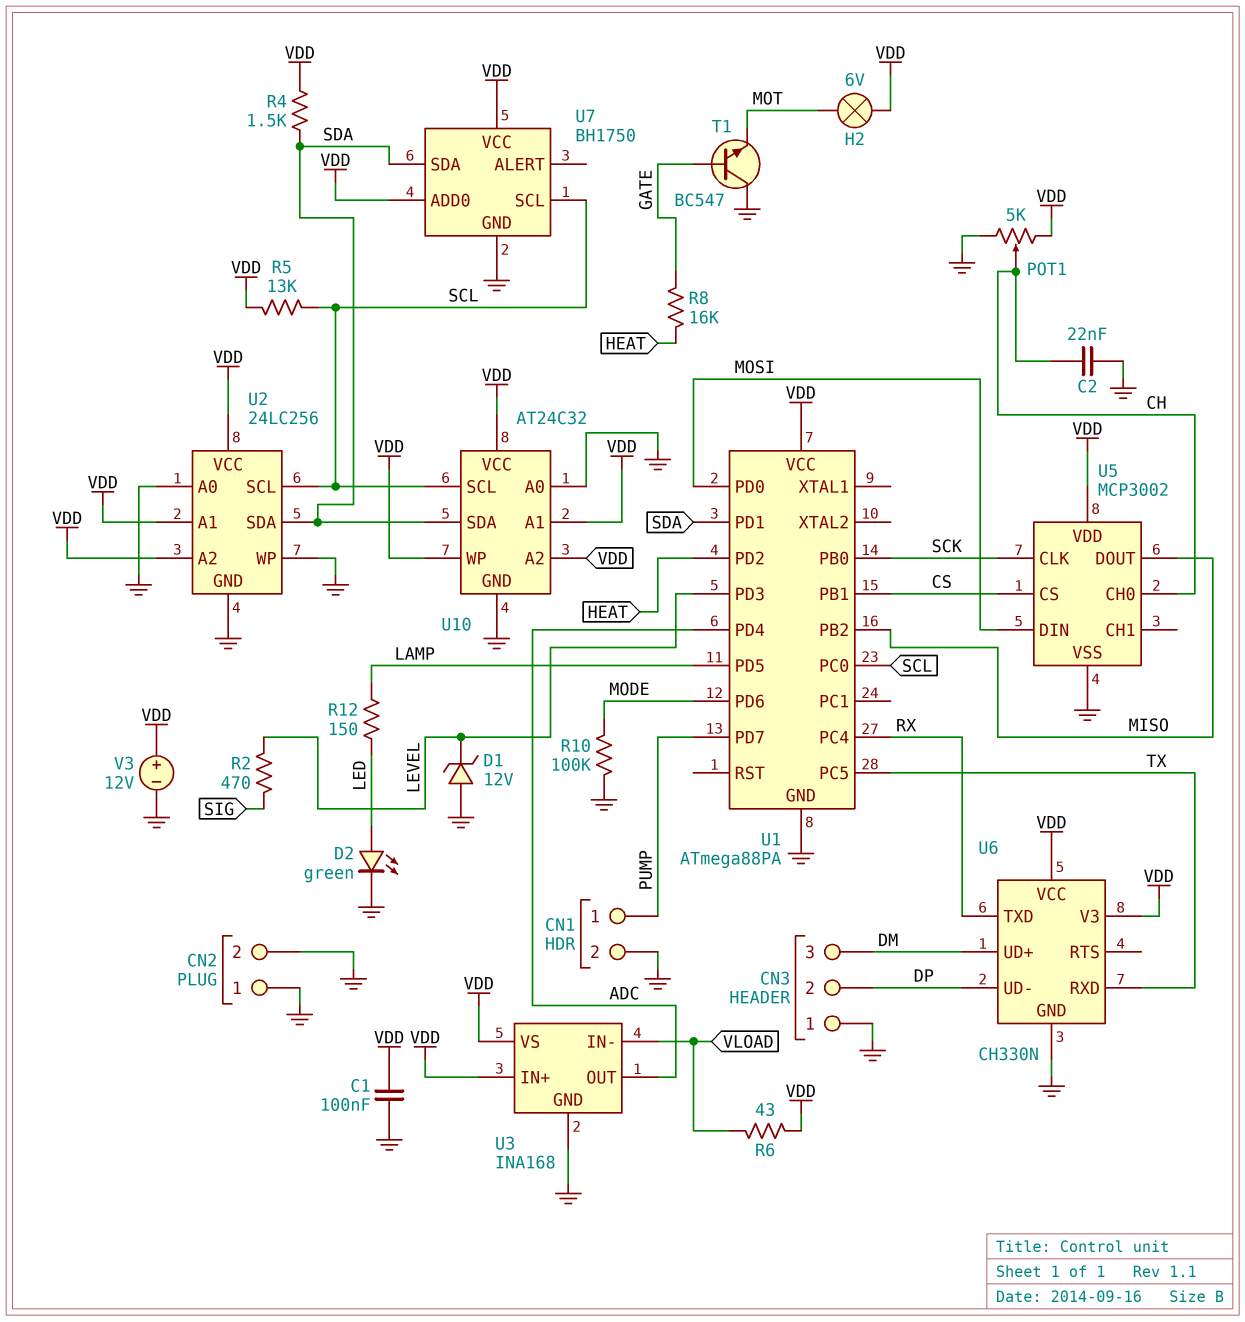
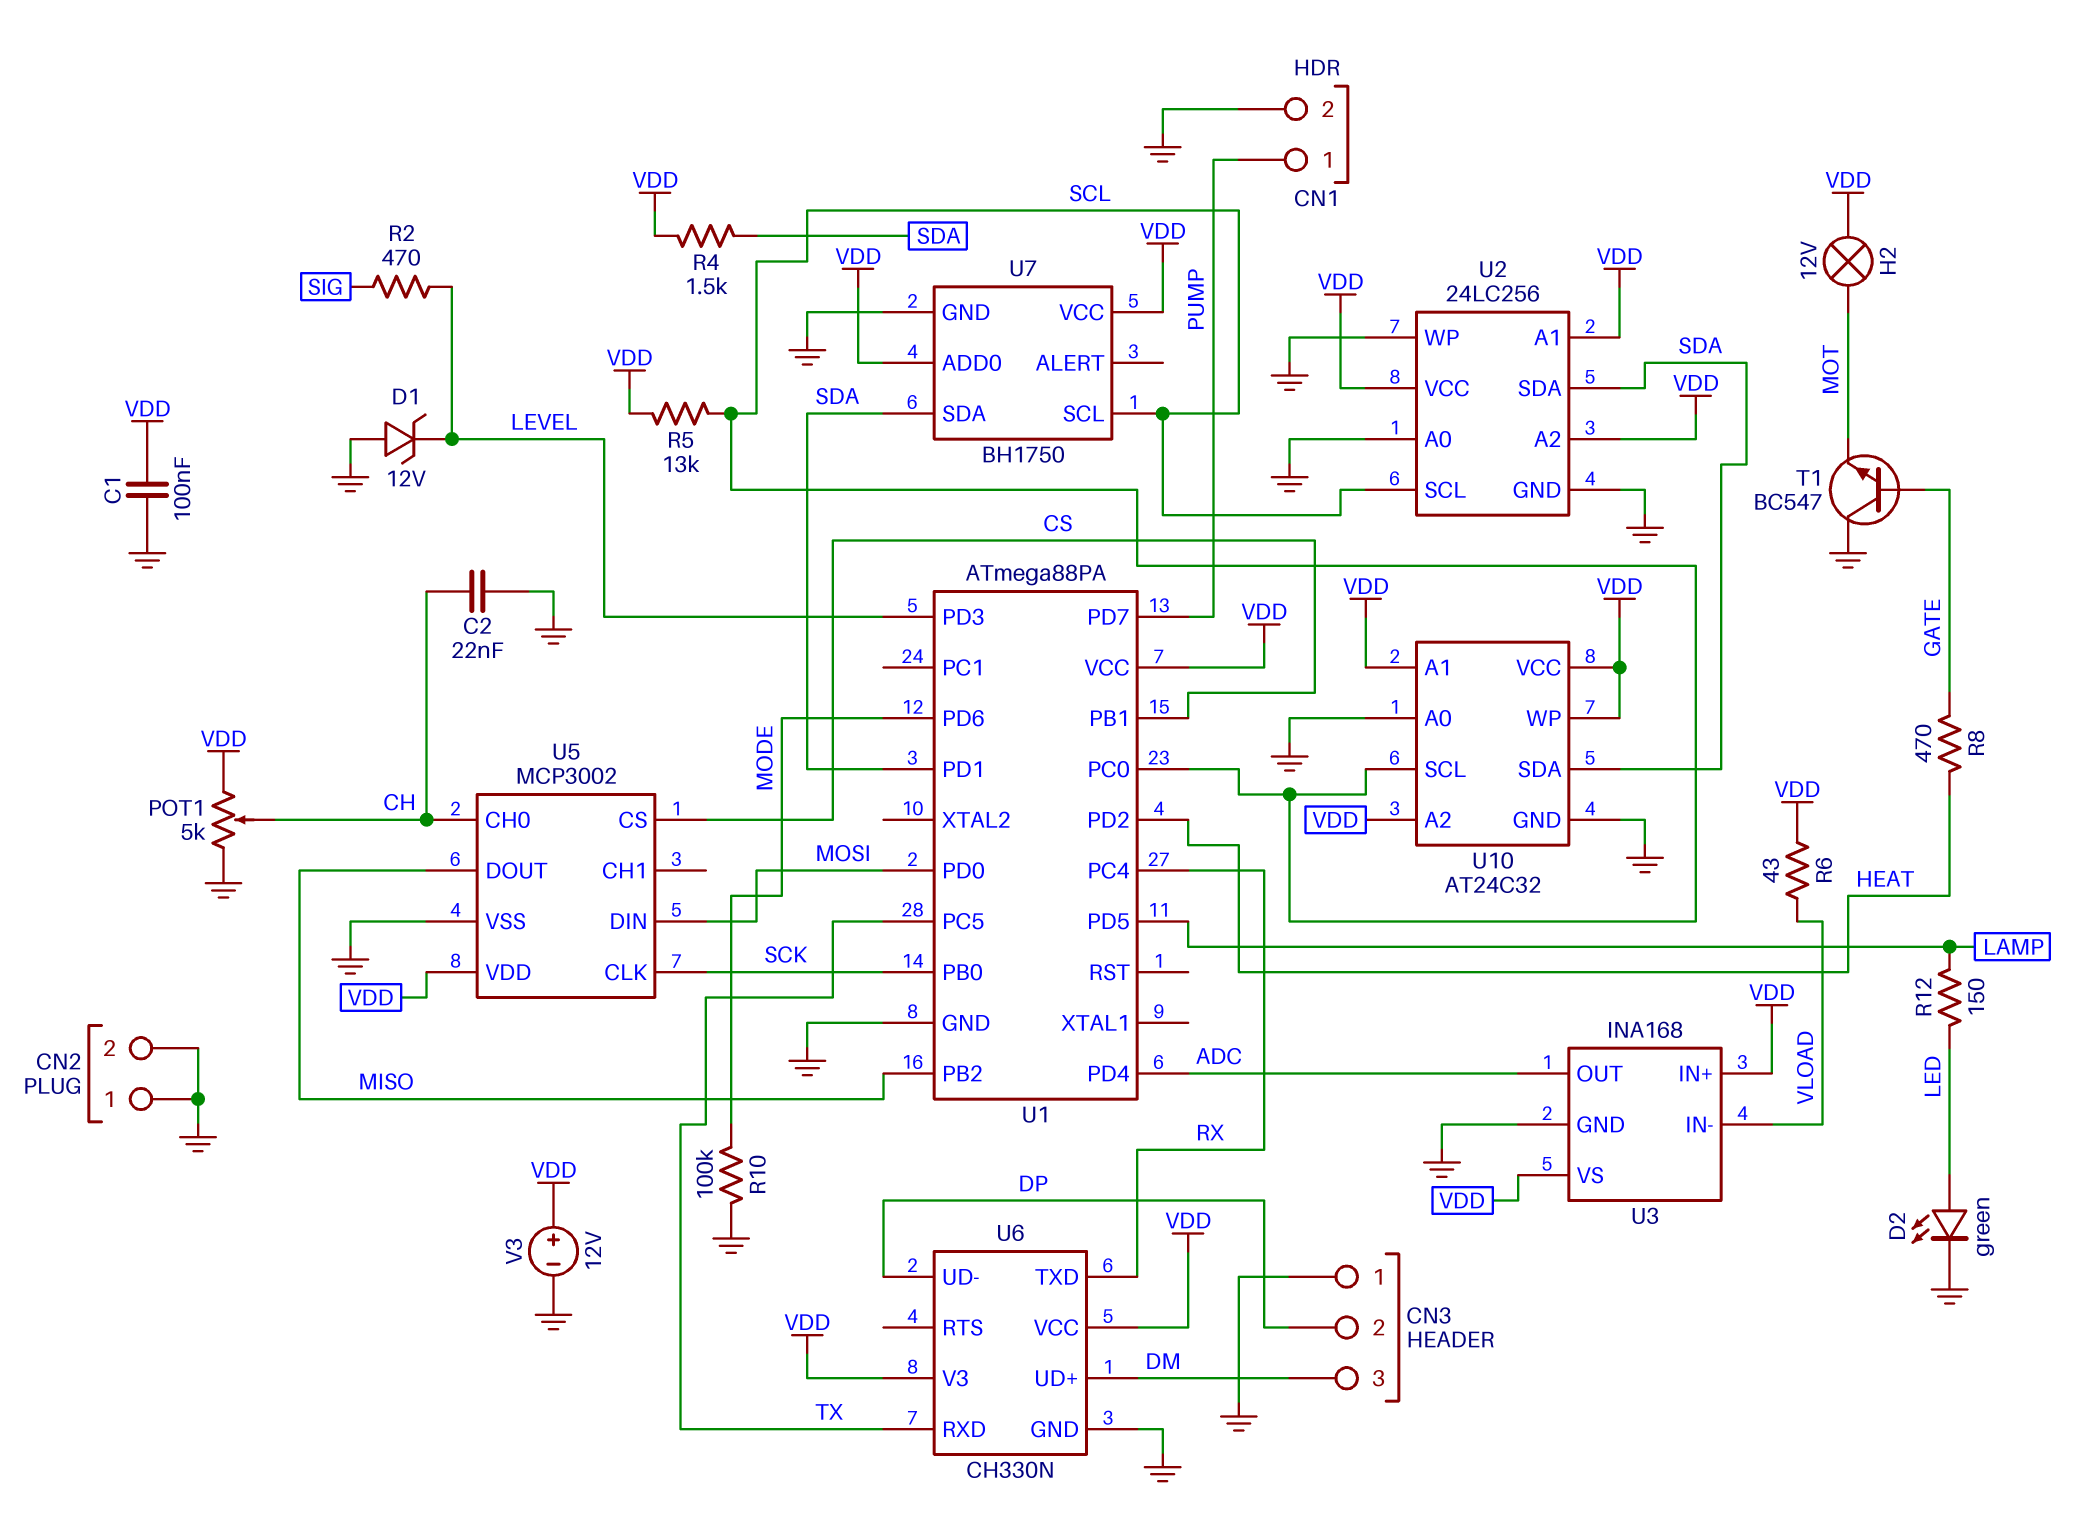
H2: lamp 6V (MOT, VDD) -> lamp 12V (MOT, VDD)
R8: 16k (GATE, HEAT) -> 470 (GATE, HEAT)

